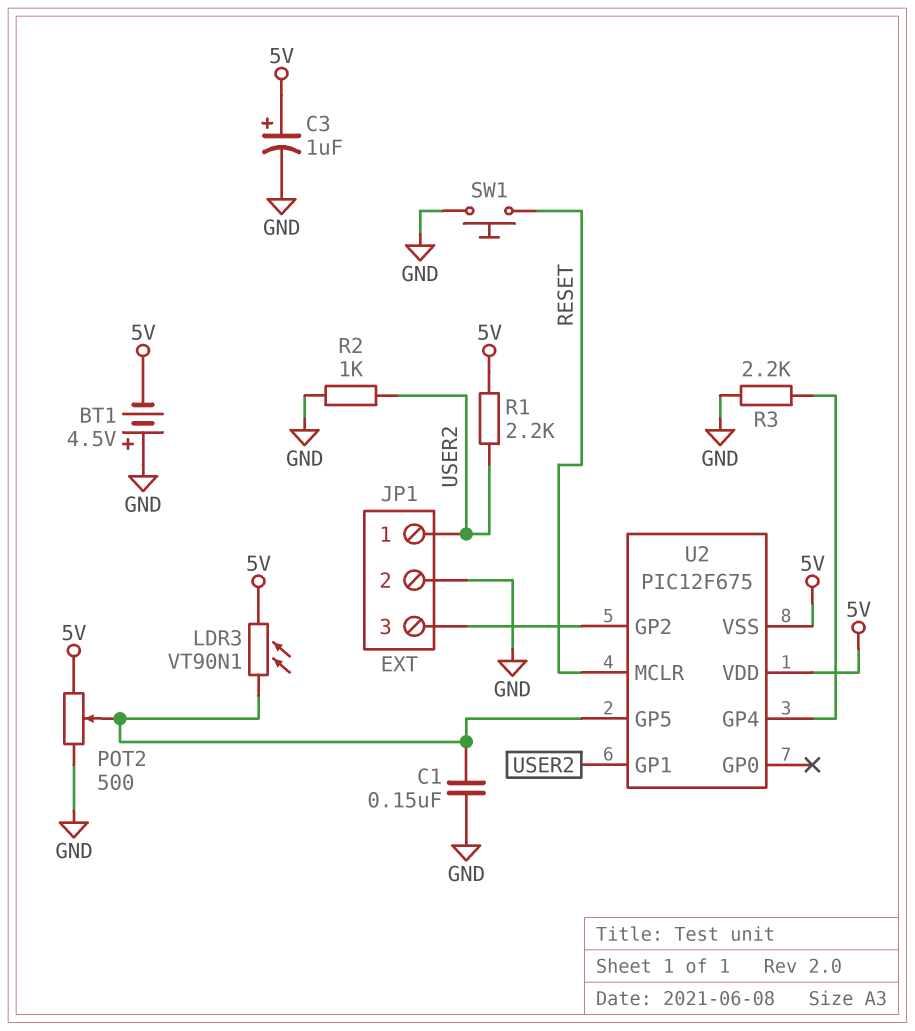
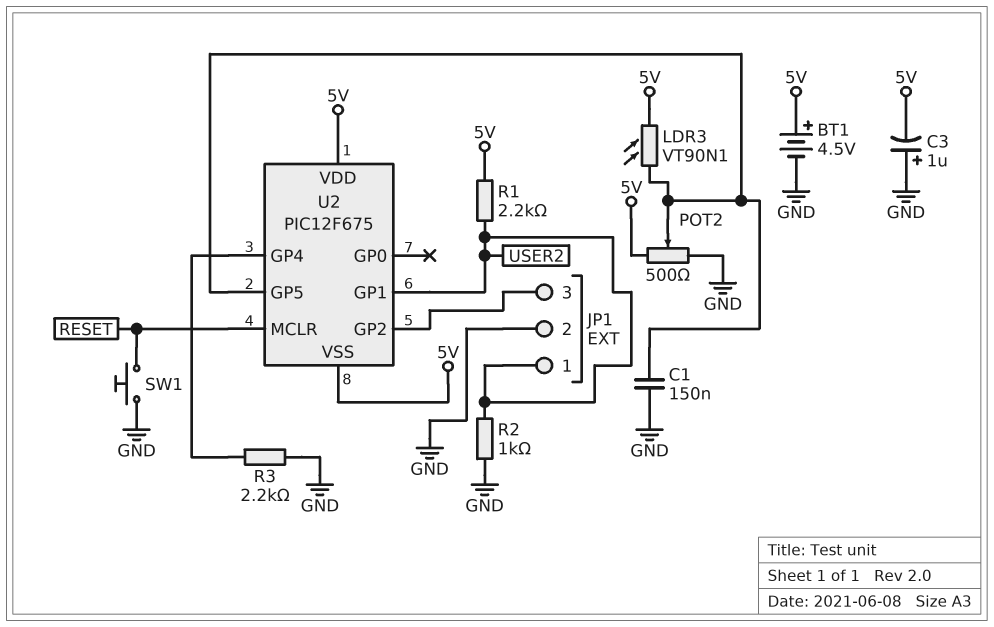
BT1: 4.5V (plus GND, minus 5V) -> 4.5V (plus 5V, minus GND)
C3: 1uF (plus 5V, minus GND) -> 1uF (plus GND, minus 5V)

